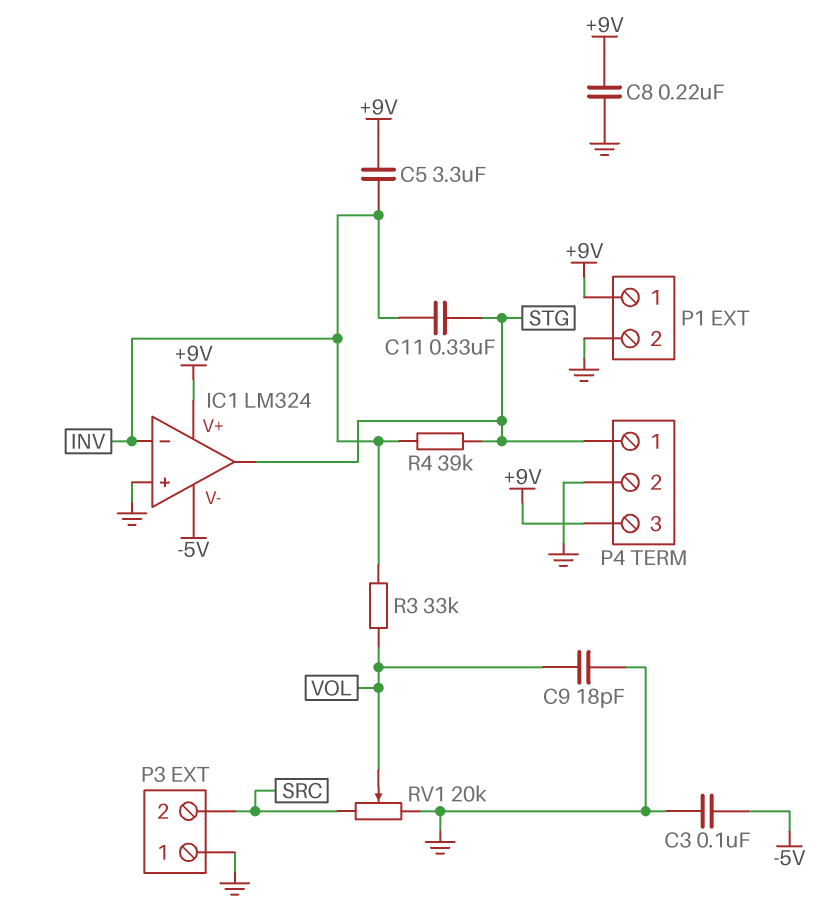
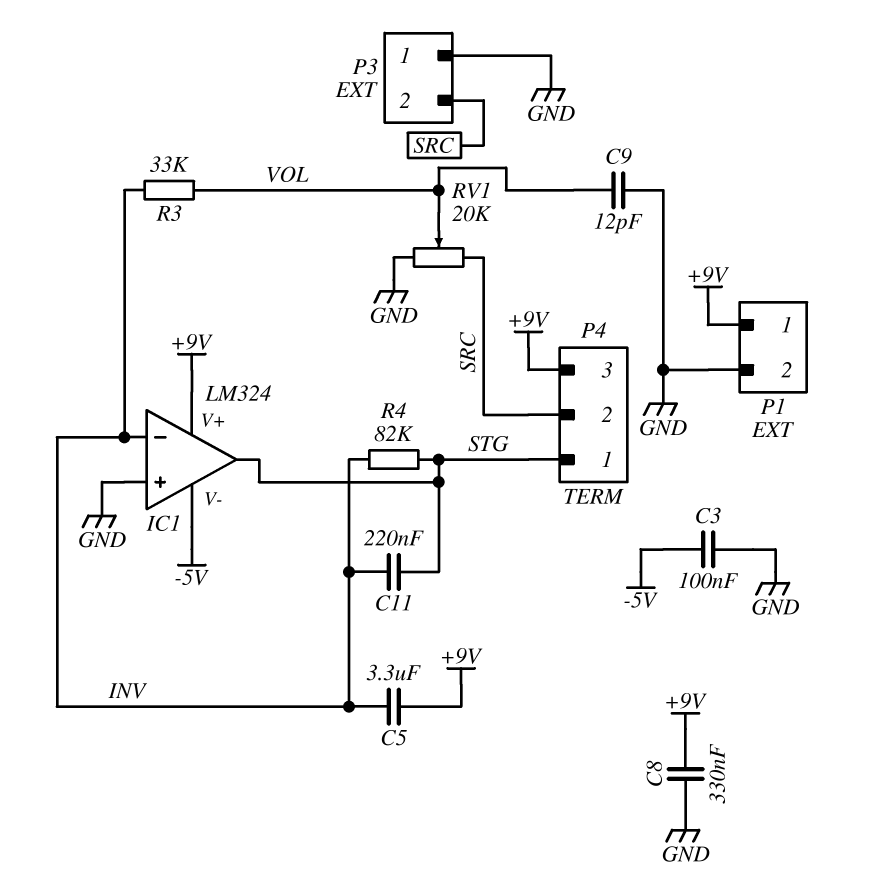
C8: 220nF (+9V, GND) -> 330nF (+9V, GND)
C9: 18pF (GND, VOL) -> 12pF (GND, VOL)
C11: 330nF (INV, STG) -> 220nF (INV, STG)
P4 pin 2: GND -> SRC
R4: 39k (INV, STG) -> 82k (INV, STG)

